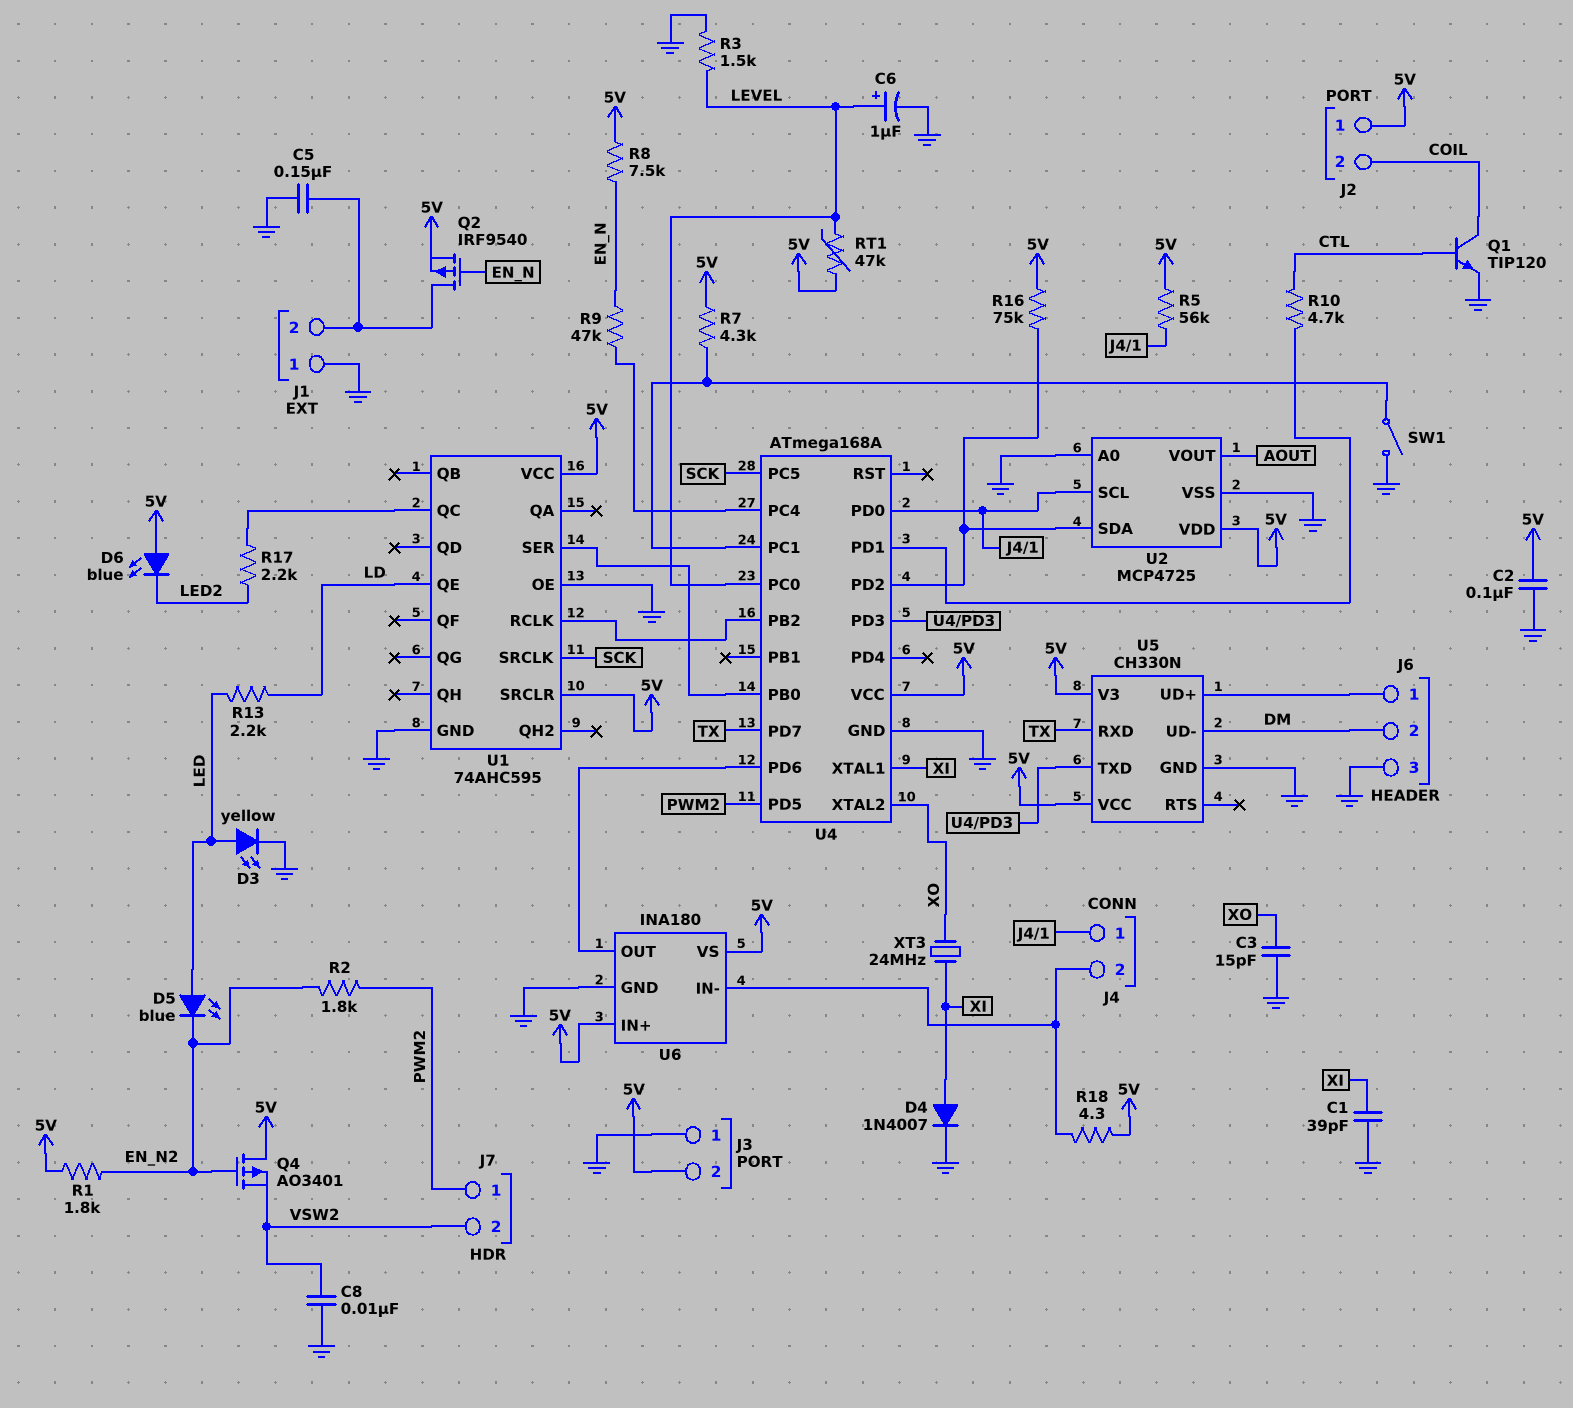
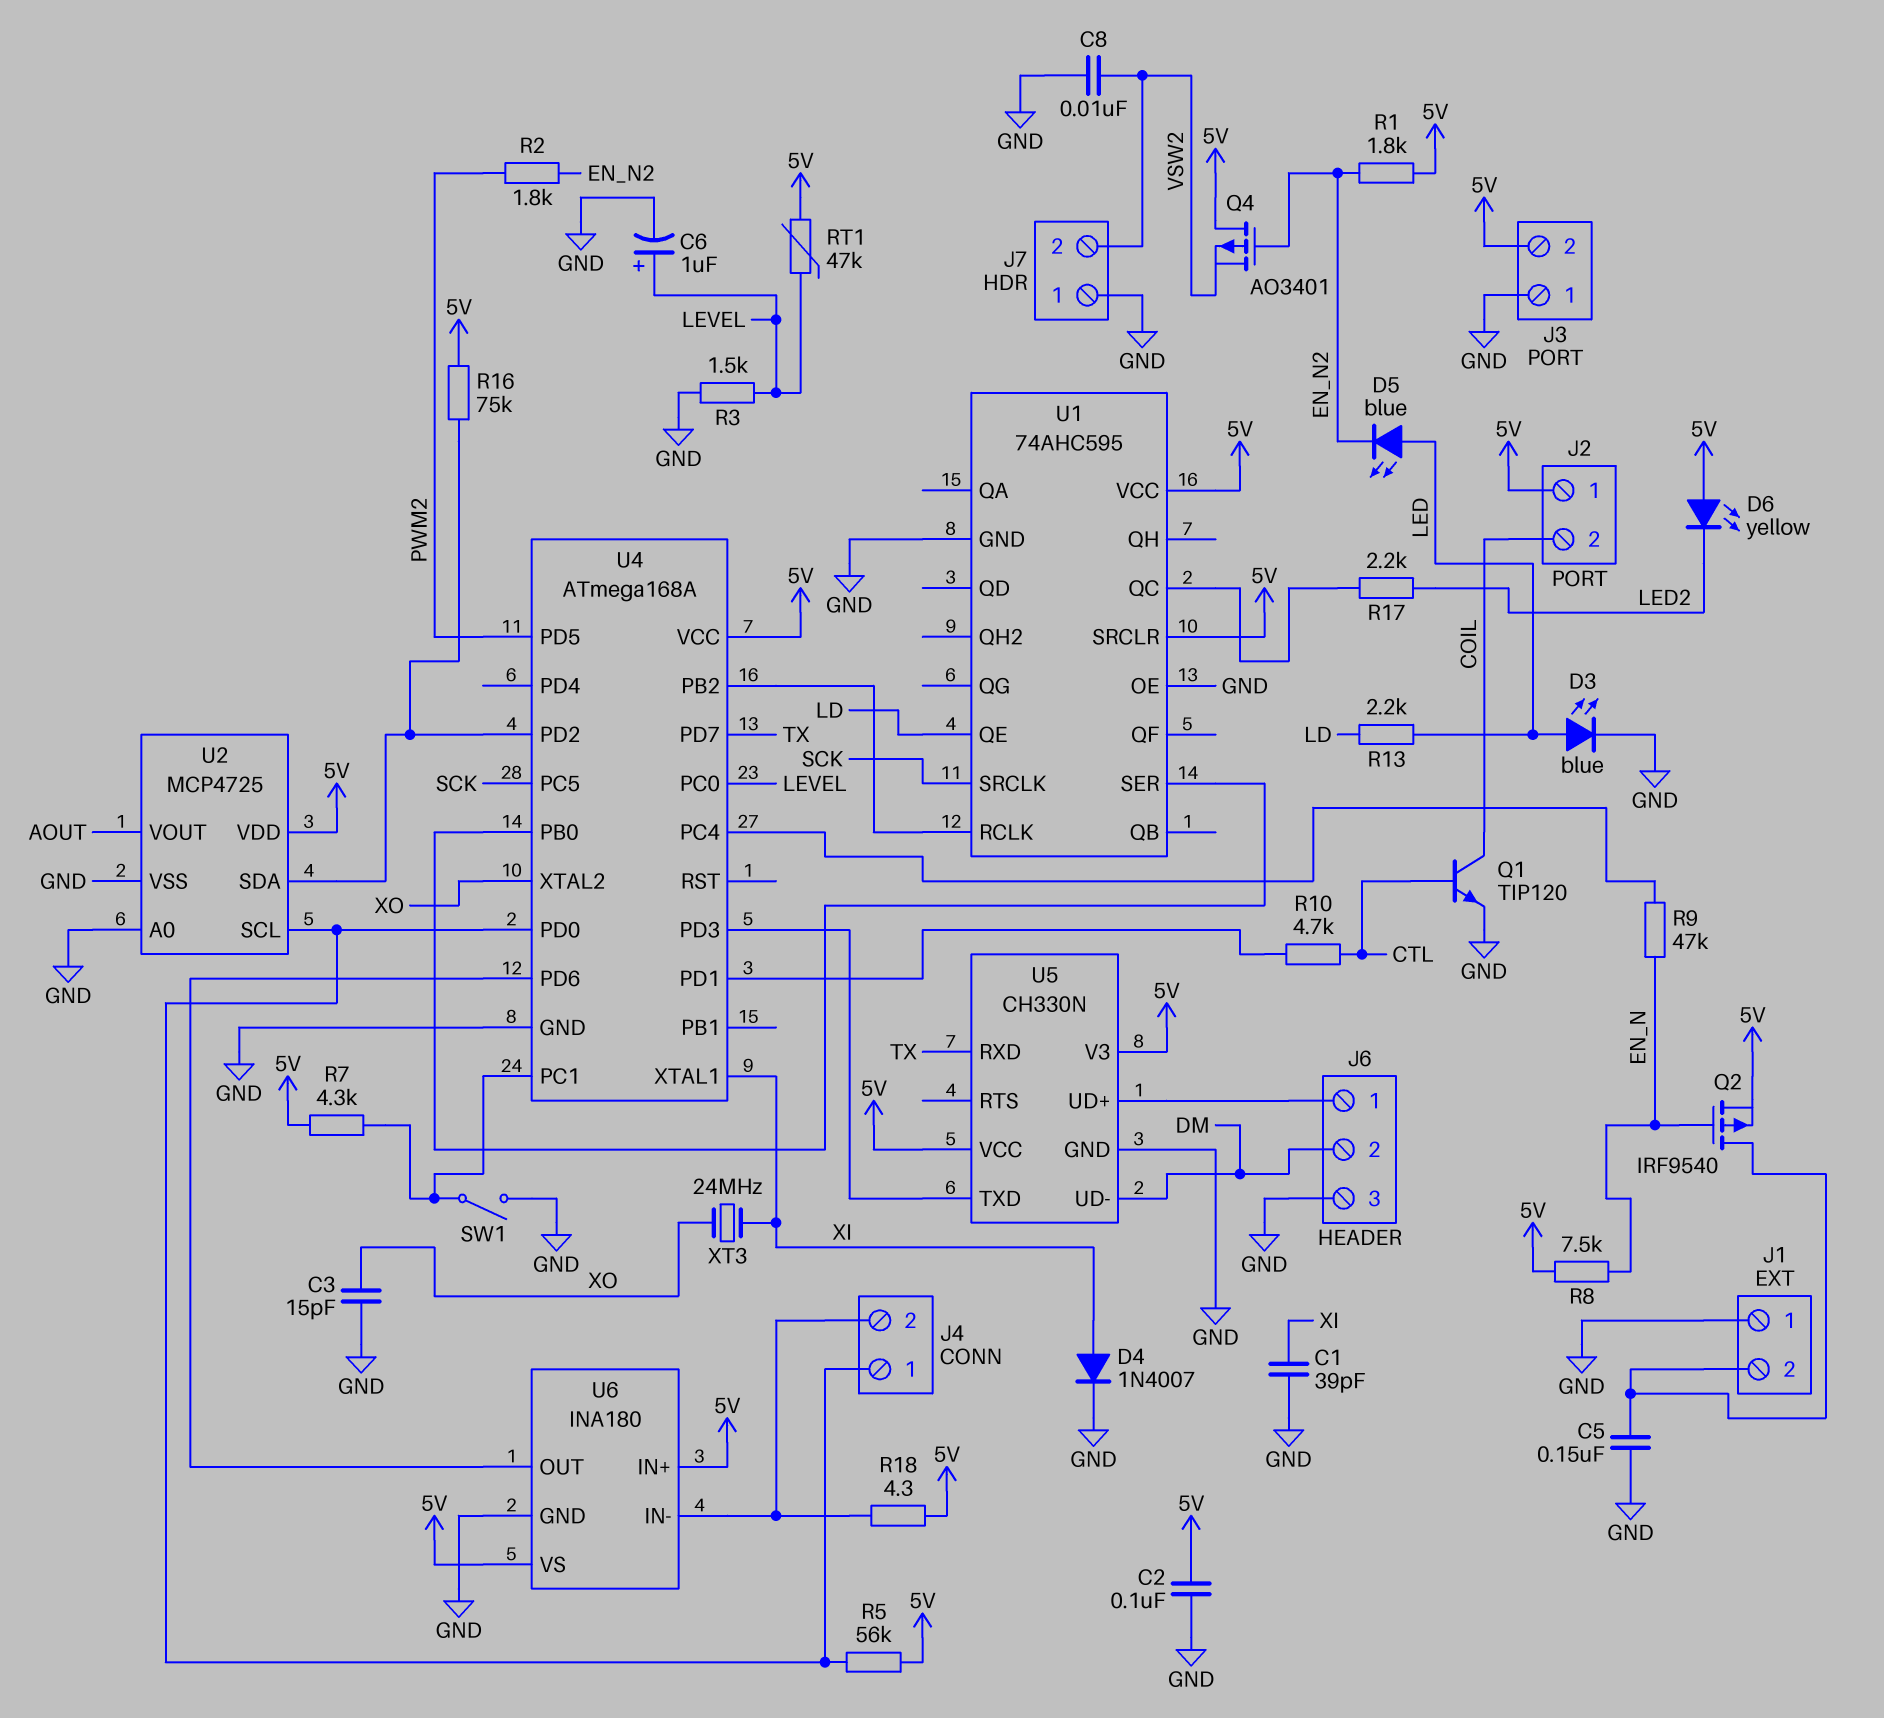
D3: LED yellow (A LED, K GND) -> LED blue (A LED, K GND)
D6: LED blue (A 5V, K LED2) -> LED yellow (A 5V, K LED2)
J7 pin 1: PWM2 -> GND

